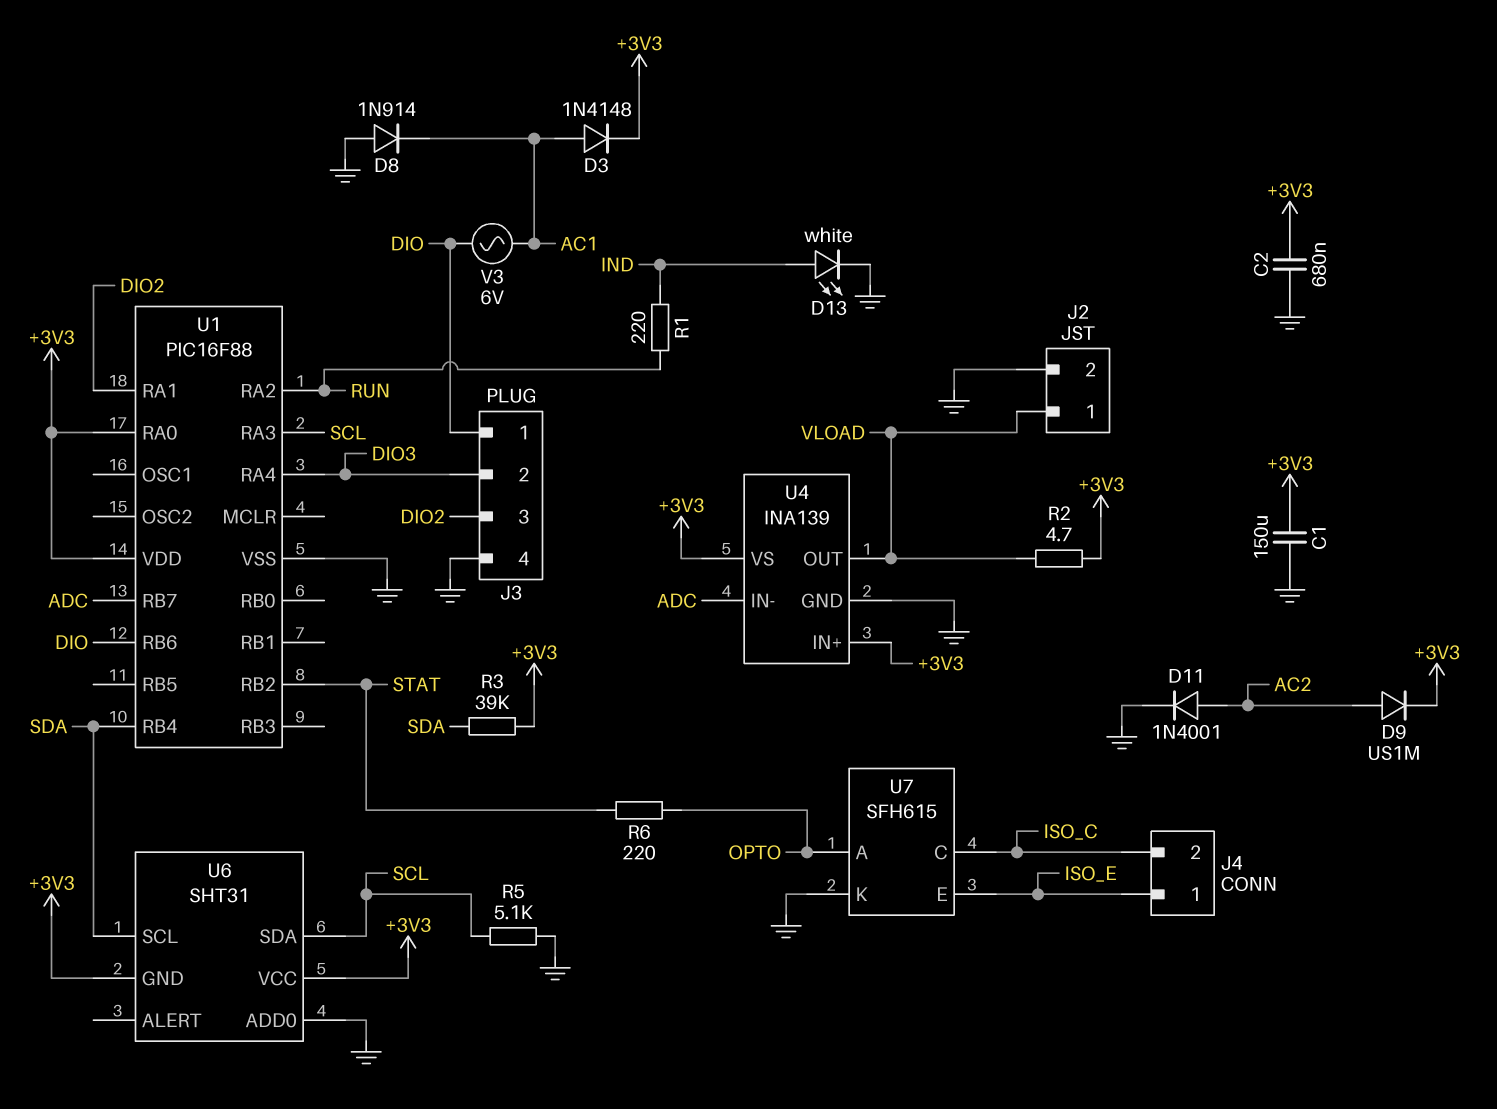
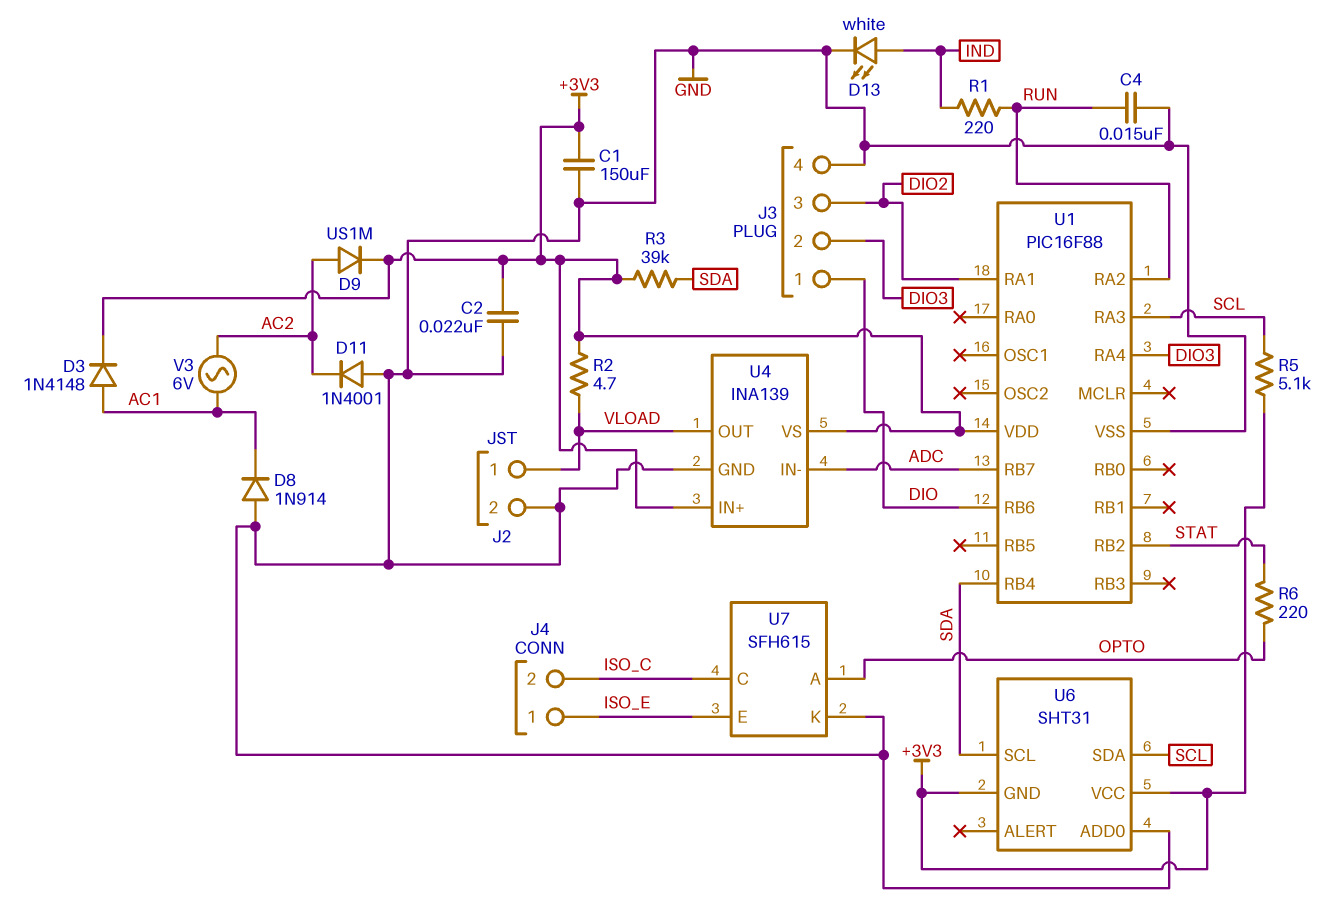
C2: 680nF (+3V3, GND) -> 22nF (+3V3, GND)
C4: none -> 15nF (GND, RUN)
D11: diode 1N4001 (A AC2, K GND) -> diode 1N4001 (A GND, K AC2)
R5: 5.1k (GND, SCL) -> 5.1k (+3V3, SCL)
U1 pin RA0: +3V3 -> none
V3: AC 6V (AC1, DIO) -> AC 6V (AC1, AC2)

